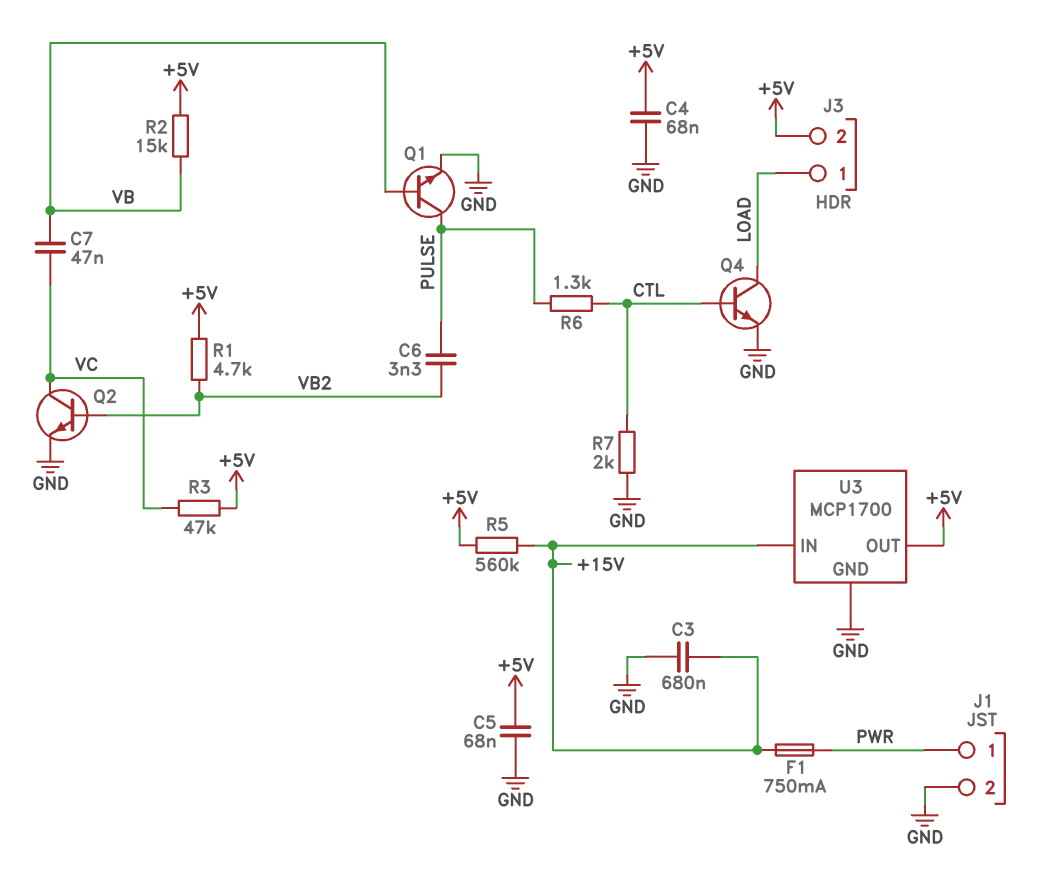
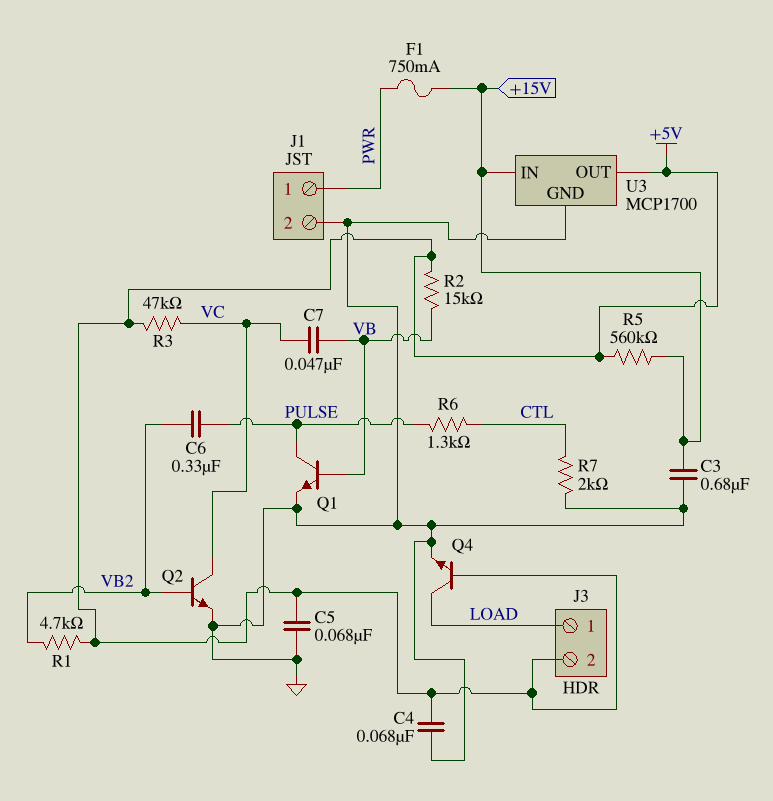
C6: 3.3nF (PULSE, VB2) -> 330nF (PULSE, VB2)
Q4: NPN (B CTL, C LOAD, E GND) -> NPN (B +5V, C LOAD, E GND)

